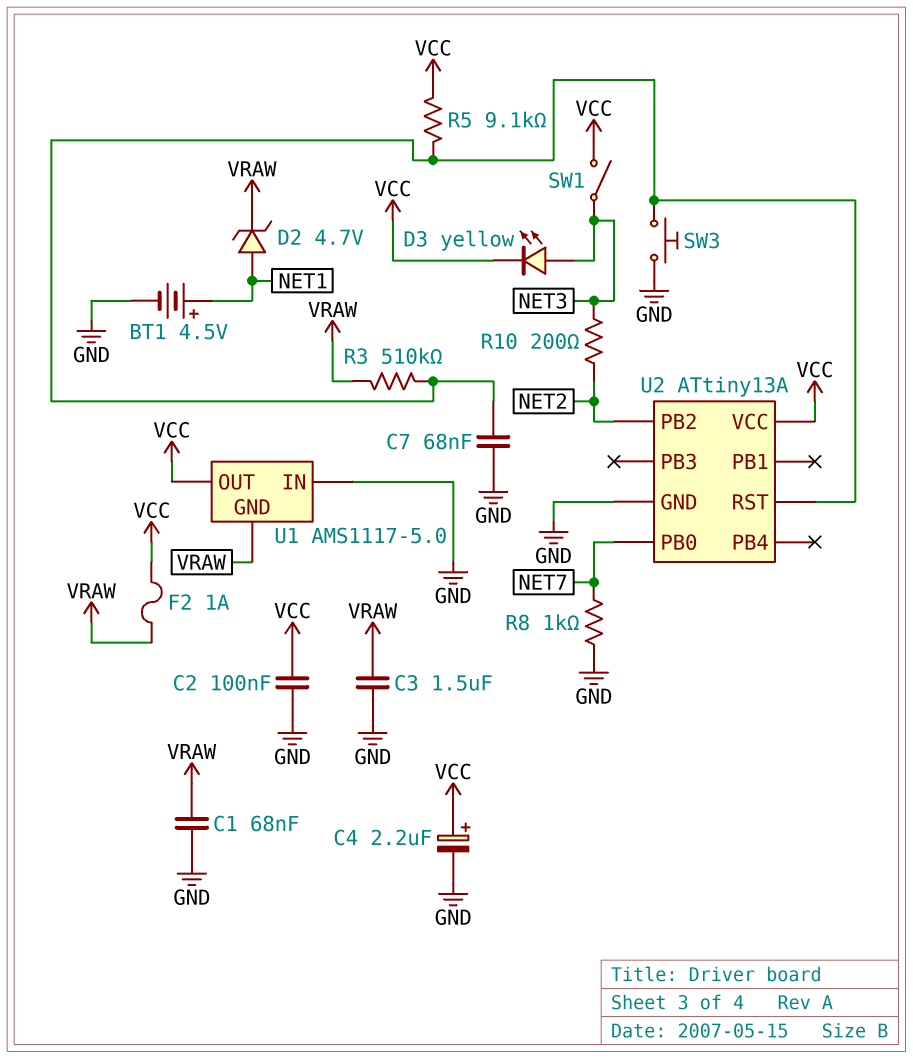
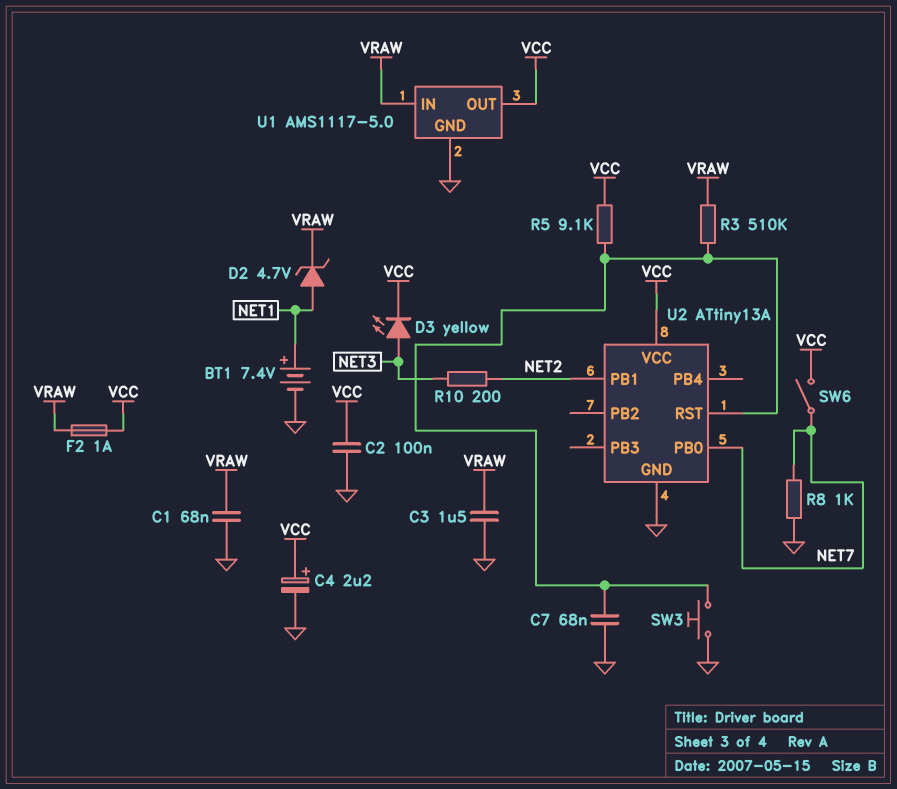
BT1: 4.5V (plus NET1, minus GND) -> 7.4V (plus NET1, minus GND)
SW1: switch (NET3, VCC) -> none
SW6: none -> switch (NET7, VCC)
U1 pin GND: VRAW -> GND
U1 pin IN: GND -> VRAW
U2 pin PB1: none -> NET2
U2 pin PB2: NET2 -> none

